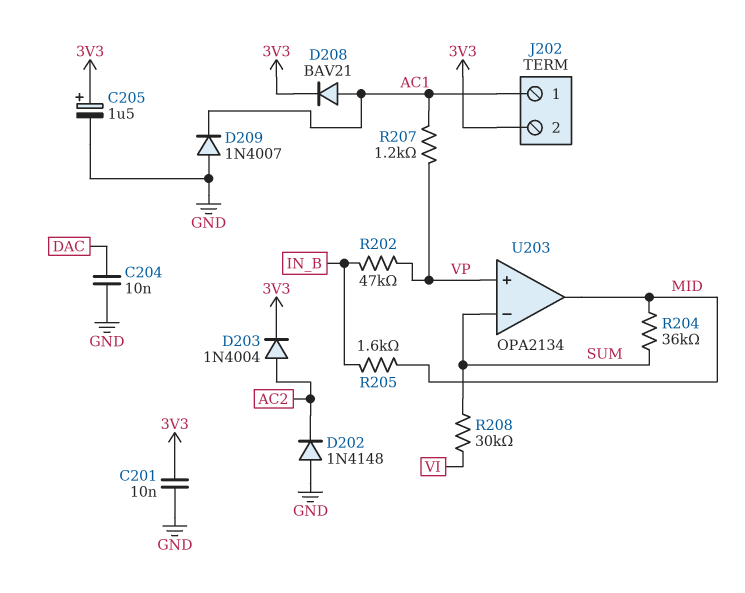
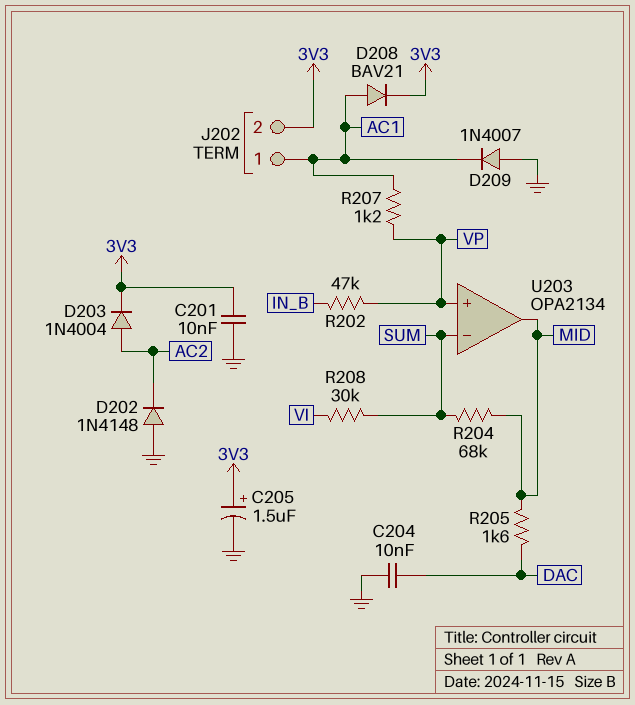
R204: 36k (MID, SUM) -> 68k (MID, SUM)
R205: 1.6k (IN_B, MID) -> 1.6k (DAC, MID)

